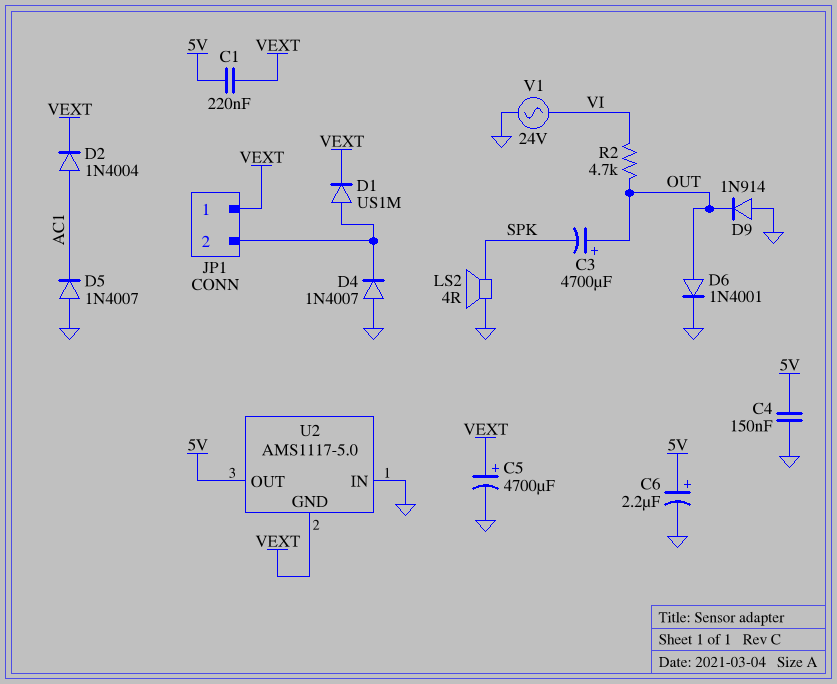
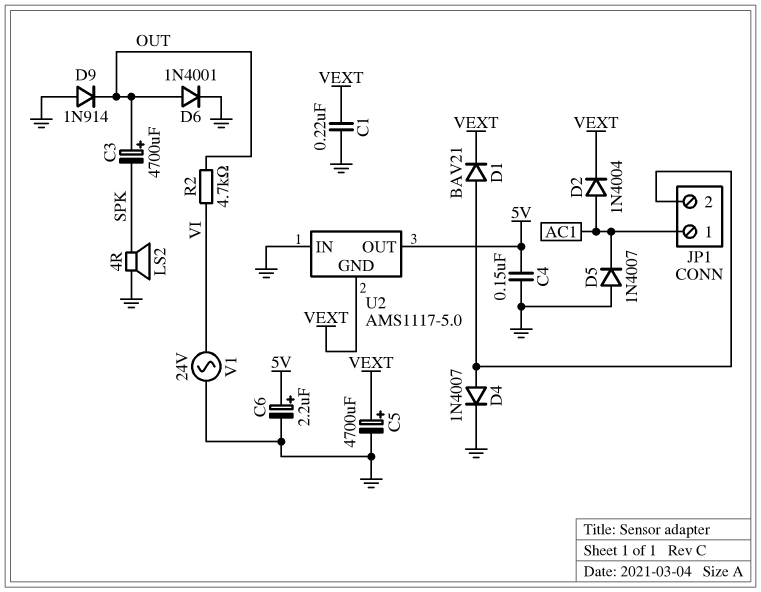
C1: 220nF (5V, VEXT) -> 220nF (GND, VEXT)
D1: diode US1M (A JP1/2, K VEXT) -> diode BAV21 (A JP1/2, K VEXT)
D4: diode 1N4007 (A GND, K JP1/2) -> diode 1N4007 (A JP1/2, K GND)
JP1 pin 1: VEXT -> AC1

